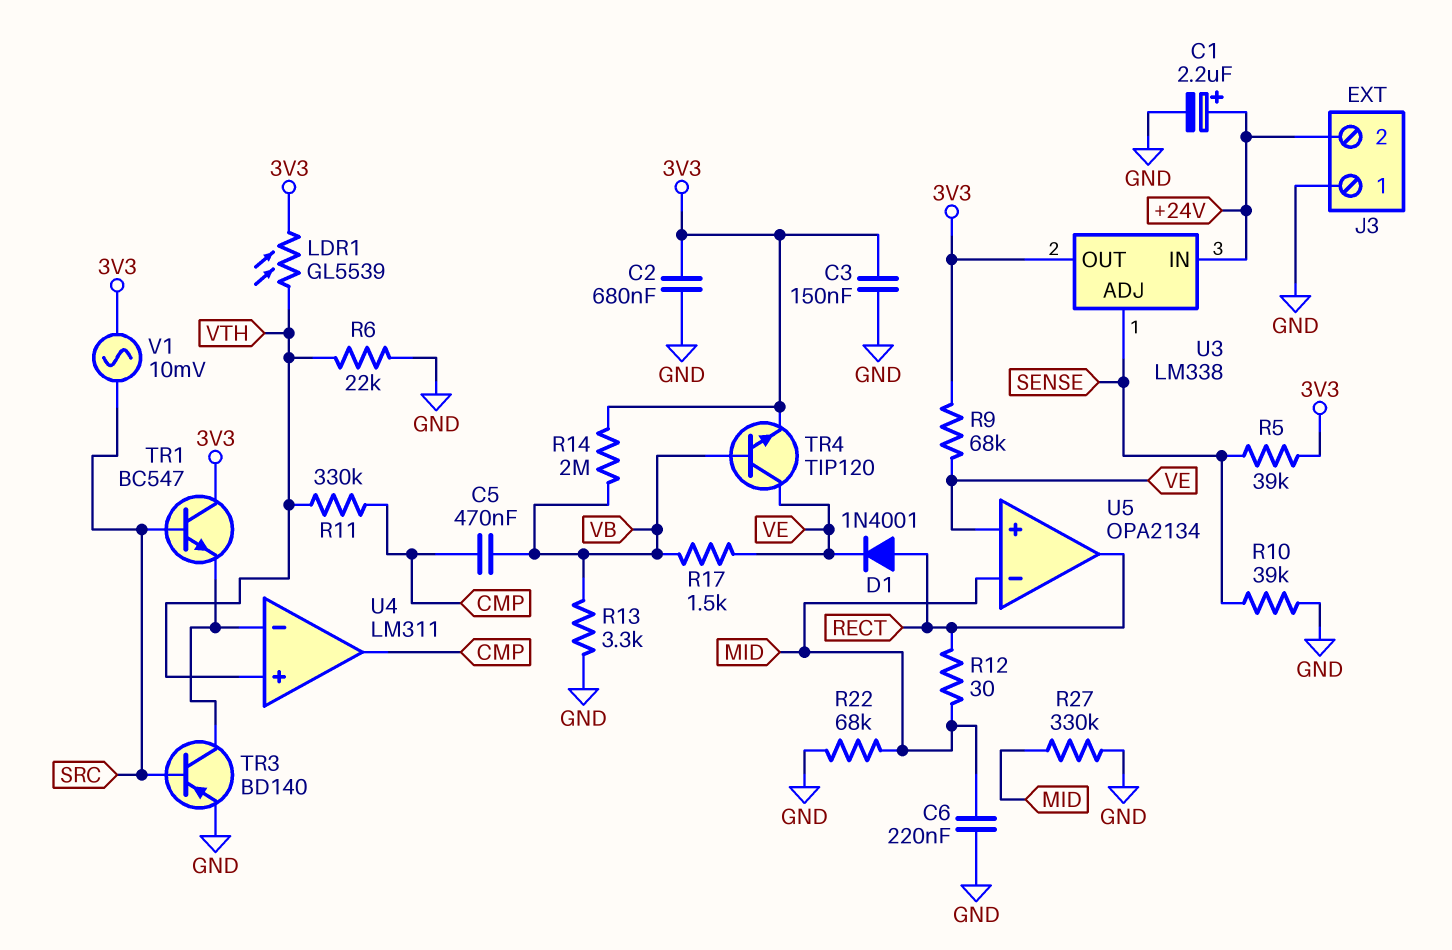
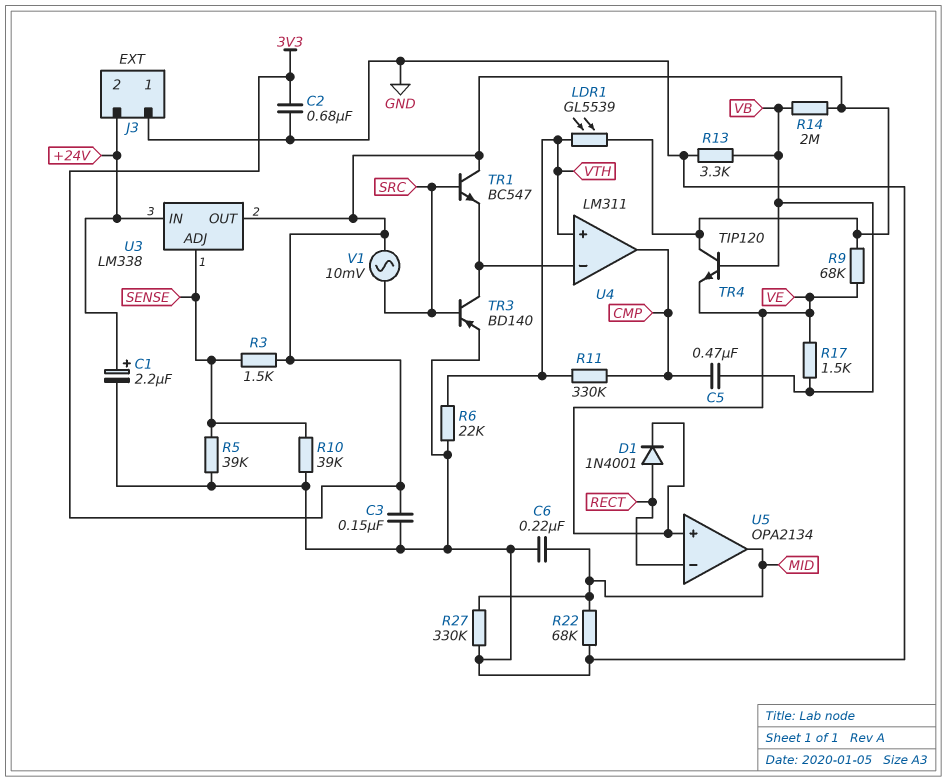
R3: none -> 1.5k (3V3, SENSE)
R5: 39k (3V3, SENSE) -> 39k (GND, SENSE)
R12: 30 (MID, RECT) -> none
TR4: NPN TIP120 (B VB, C VE, E 3V3) -> NPN TIP120 (B VB, C 3V3, E VE)
U5 pin in-: MID -> RECT
U5 pin out: RECT -> MID

